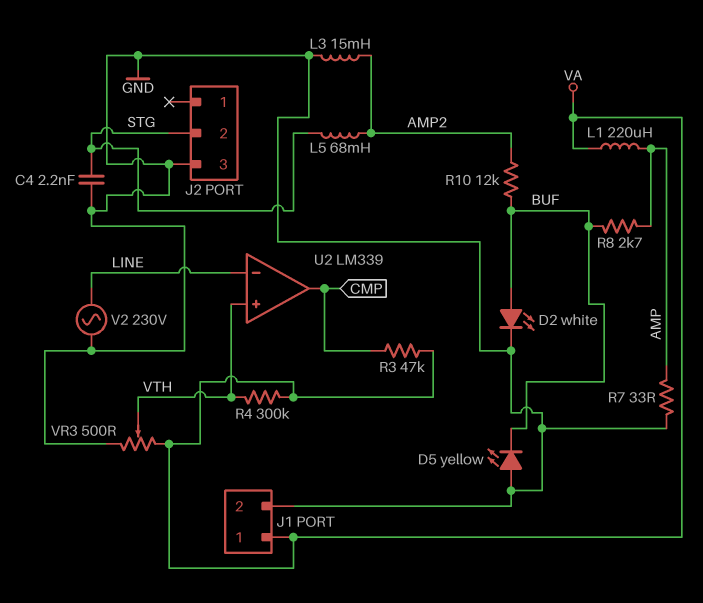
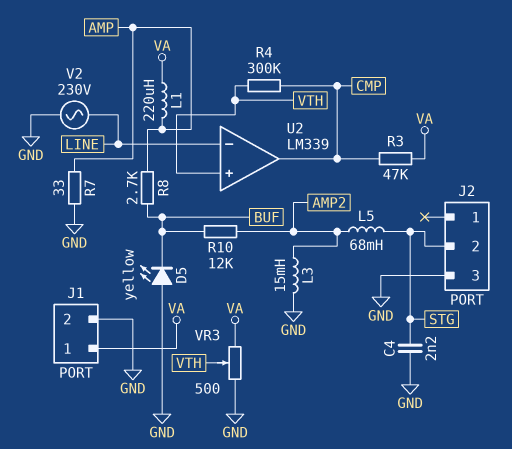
D2: LED white (A BUF, K GND) -> none
R4: 300k (VA, VTH) -> 300k (CMP, VTH)

